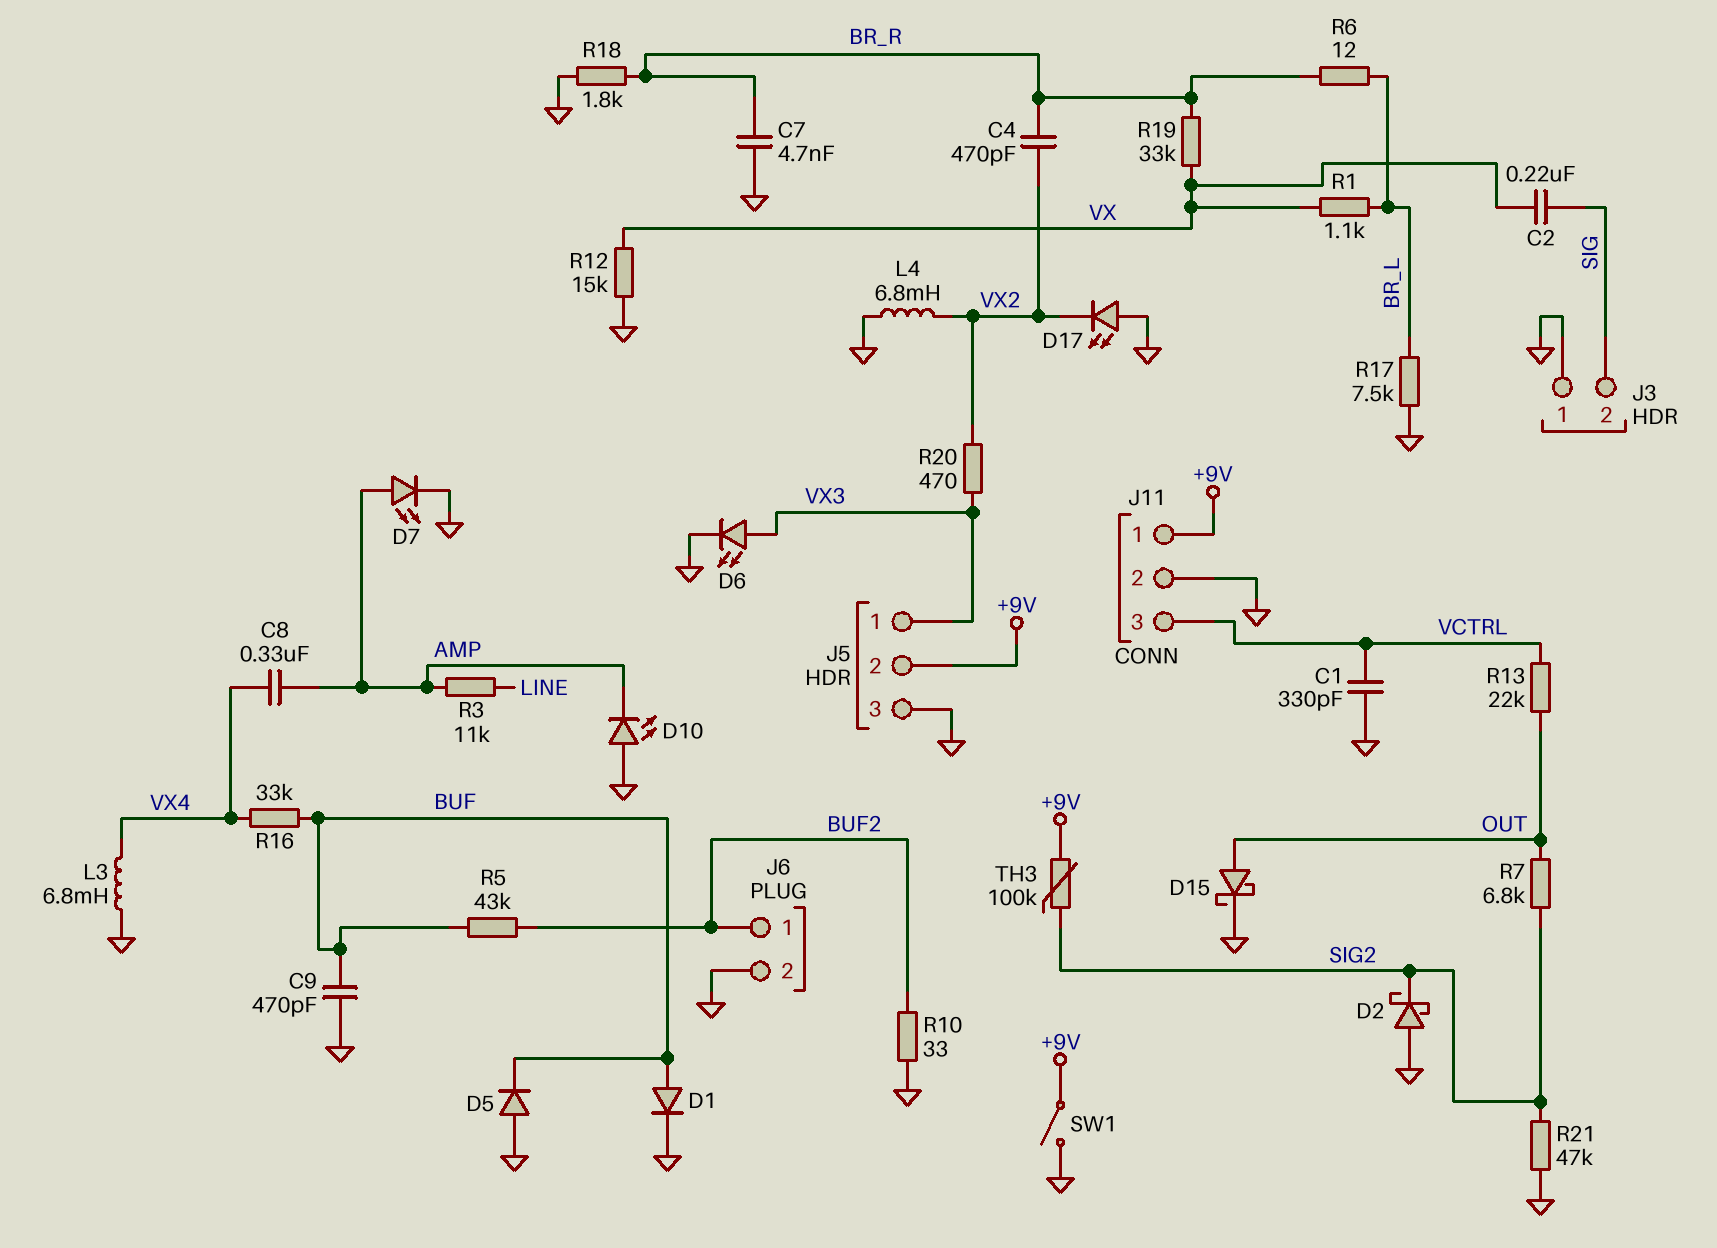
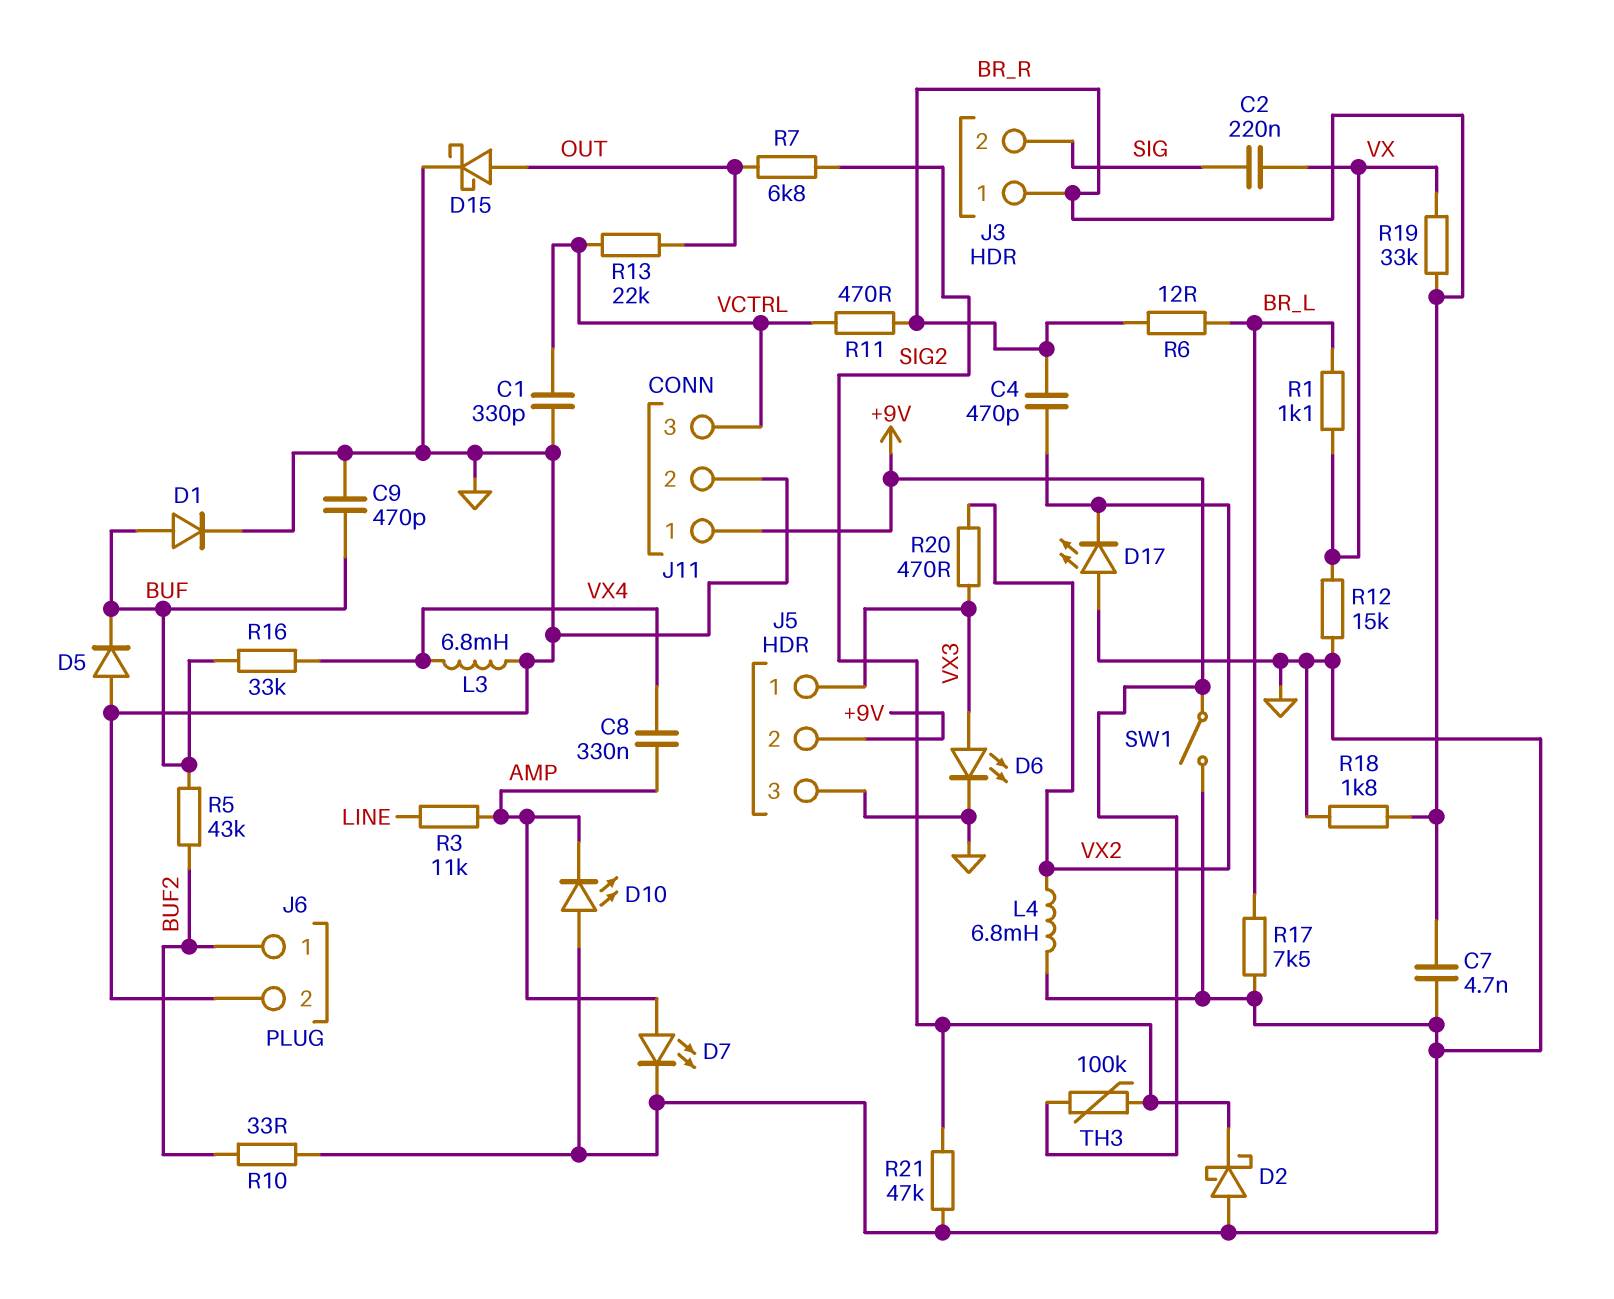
J3 pin 1: GND -> BR_R
R11: none -> 470 (BR_R, VCTRL)

